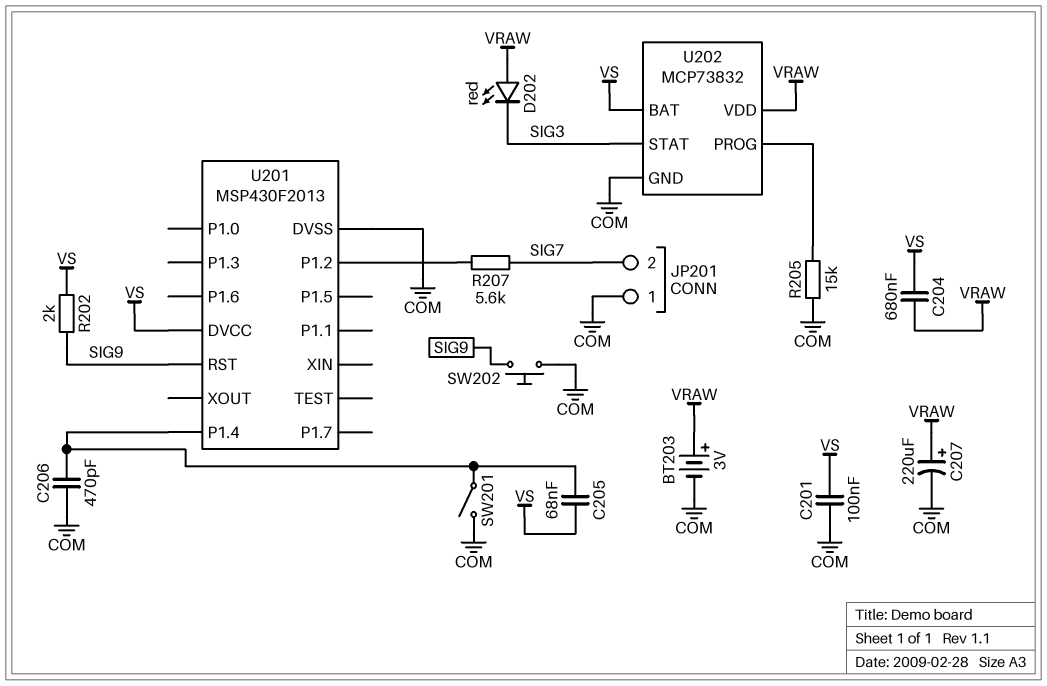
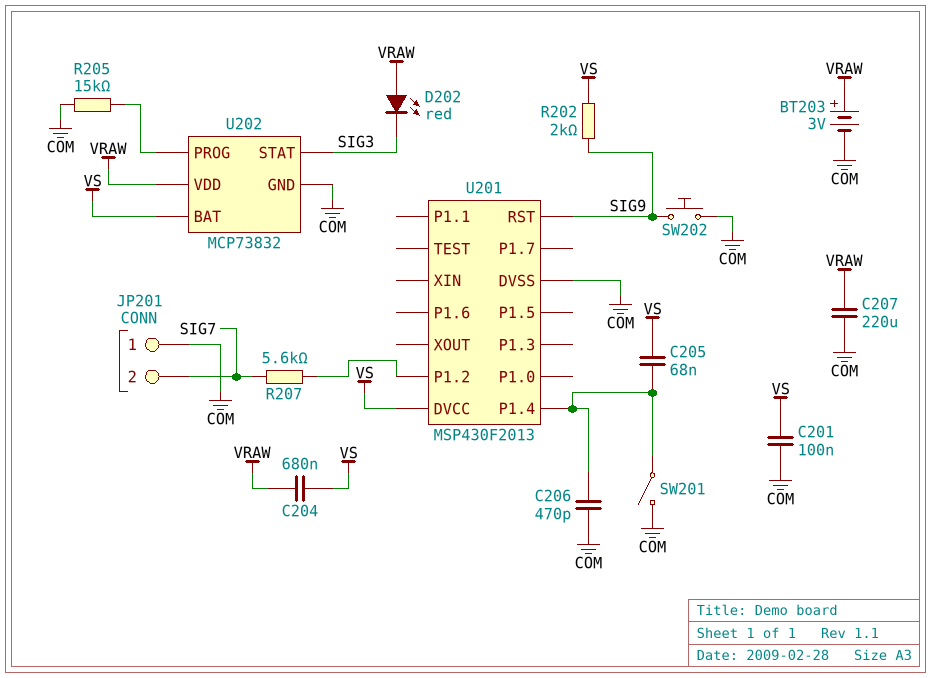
C207: 220uF (plus VRAW, minus COM) -> 220uF (COM, VRAW)

